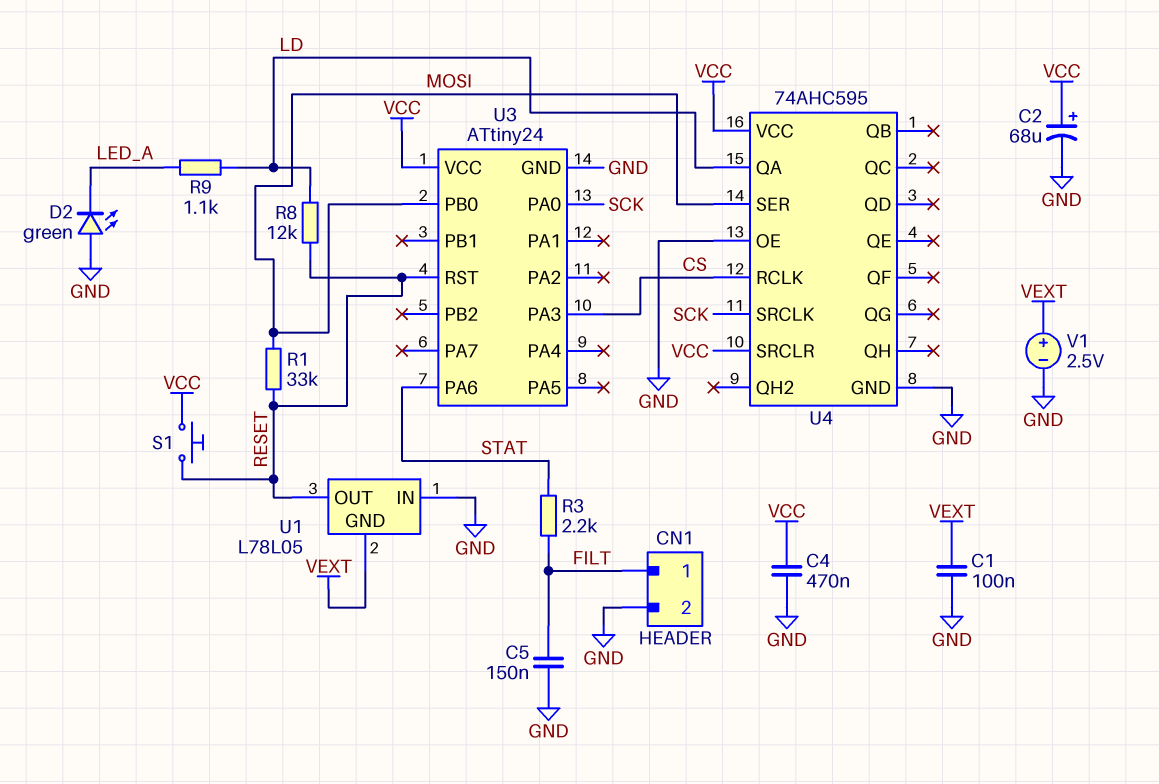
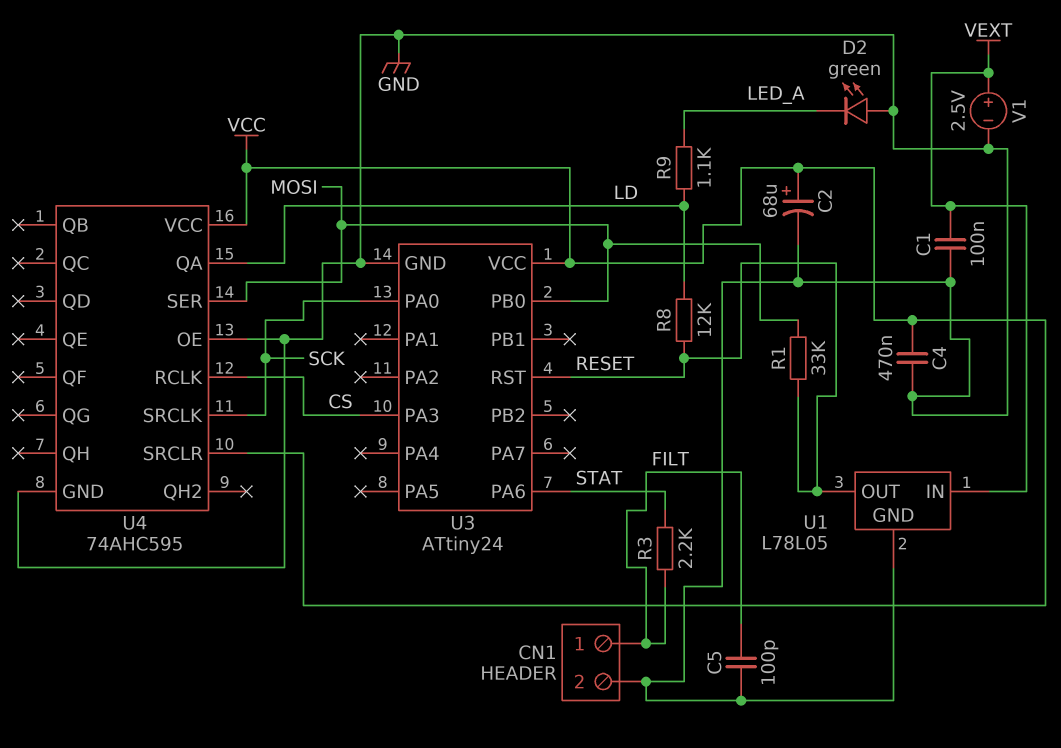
C5: 150nF (FILT, GND) -> 100pF (FILT, GND)
S1: button (RESET, VCC) -> none
U1 pin GND: VEXT -> GND
U1 pin IN: GND -> VEXT

